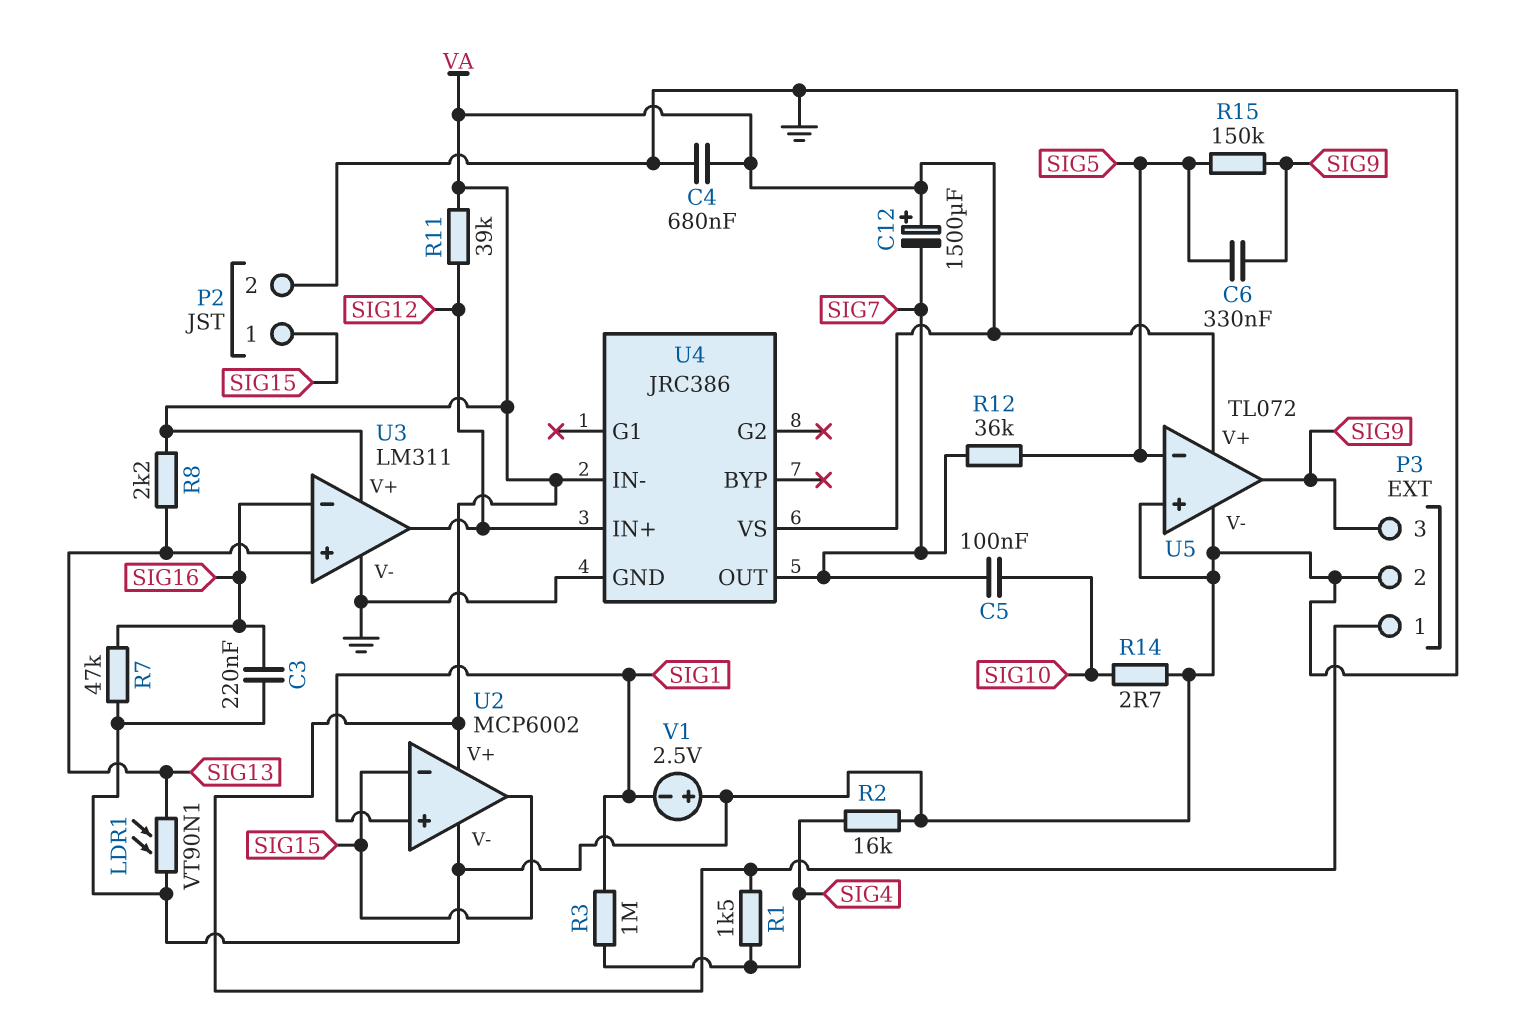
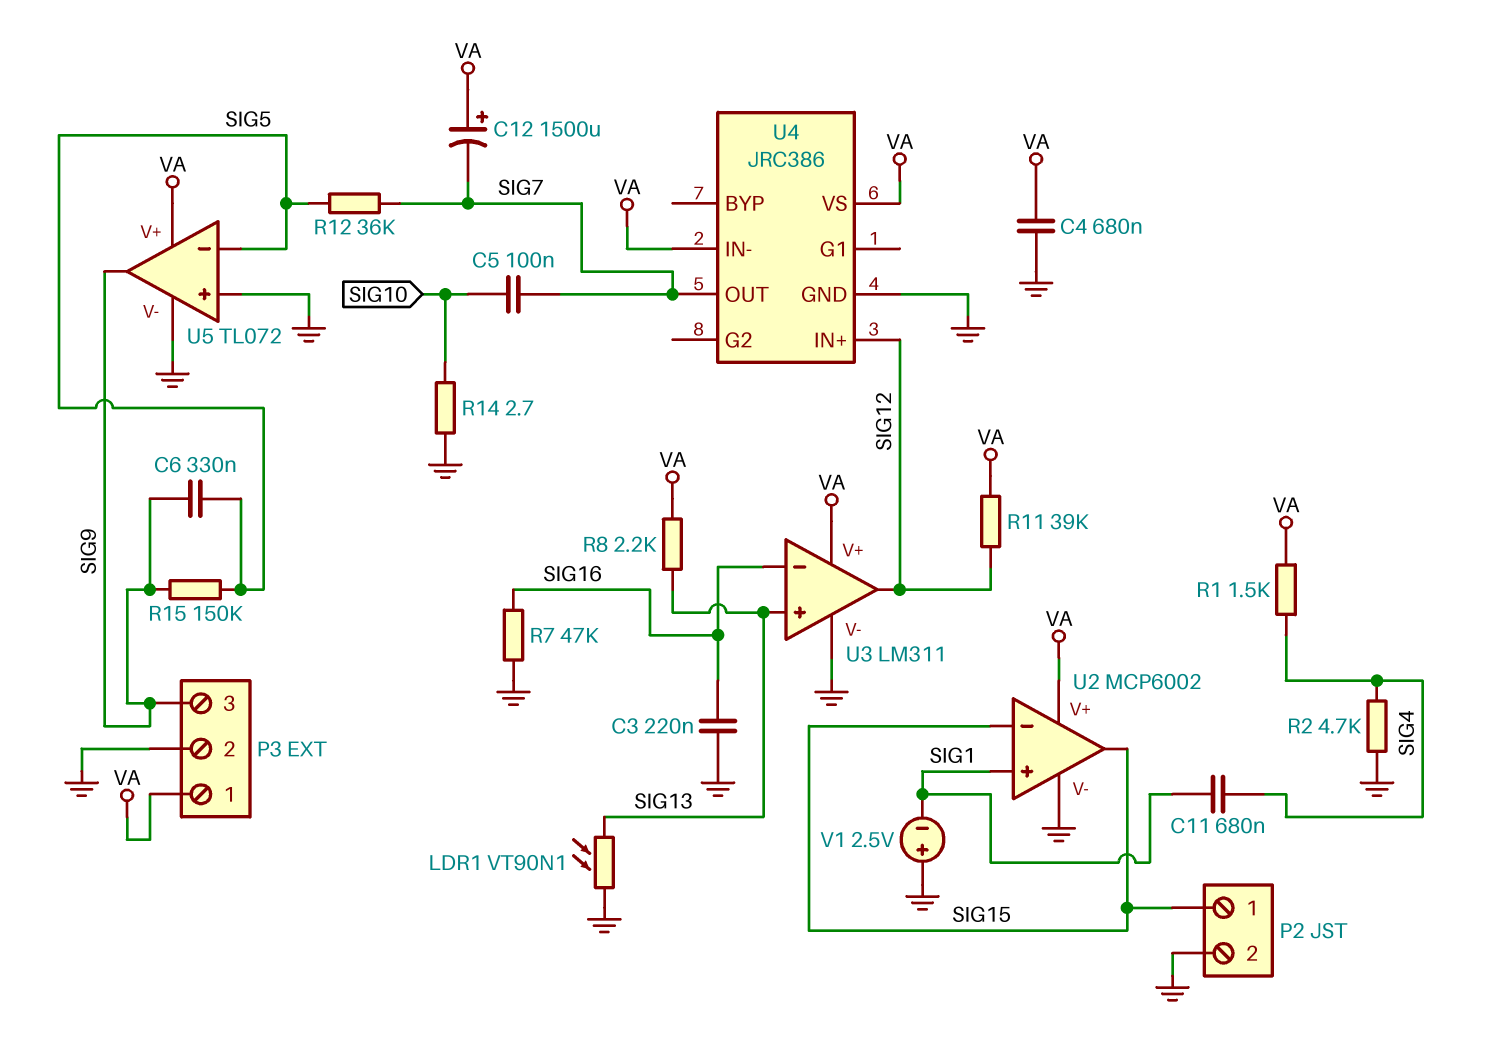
C11: none -> 680nF (SIG1, SIG4)
R2: 16k (GND, SIG4) -> 4.7k (GND, SIG4)
R3: 1M (SIG1, SIG4) -> none

